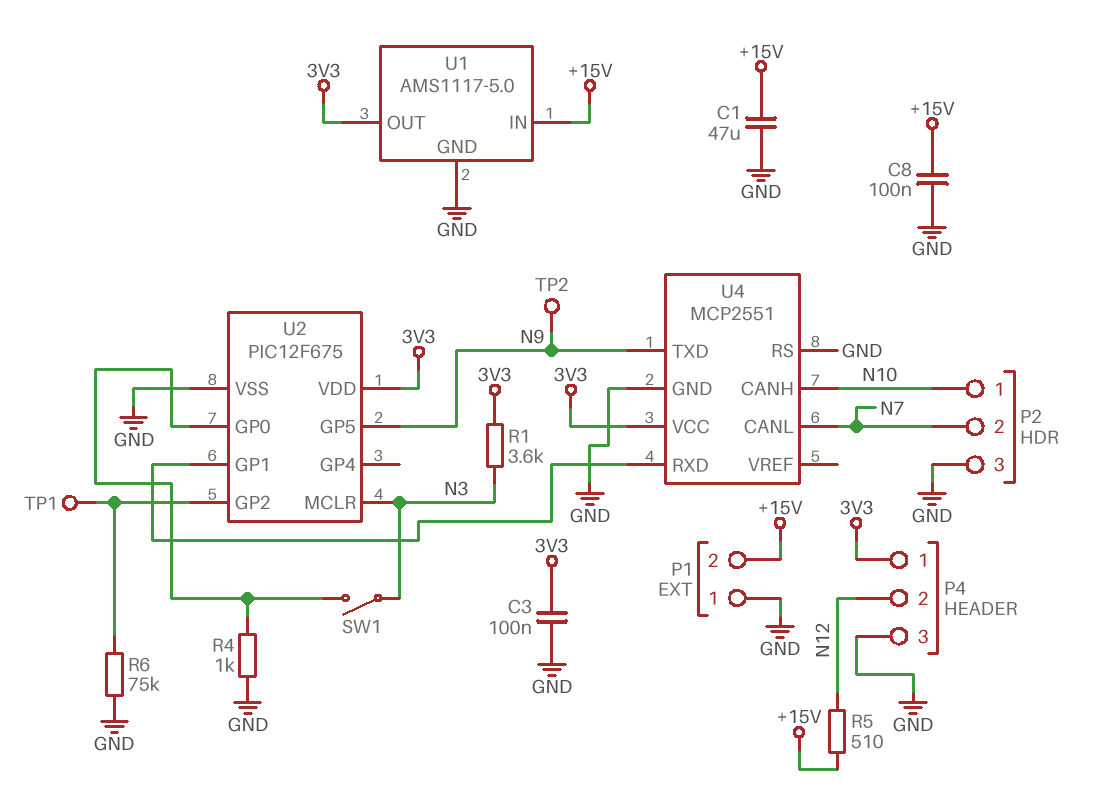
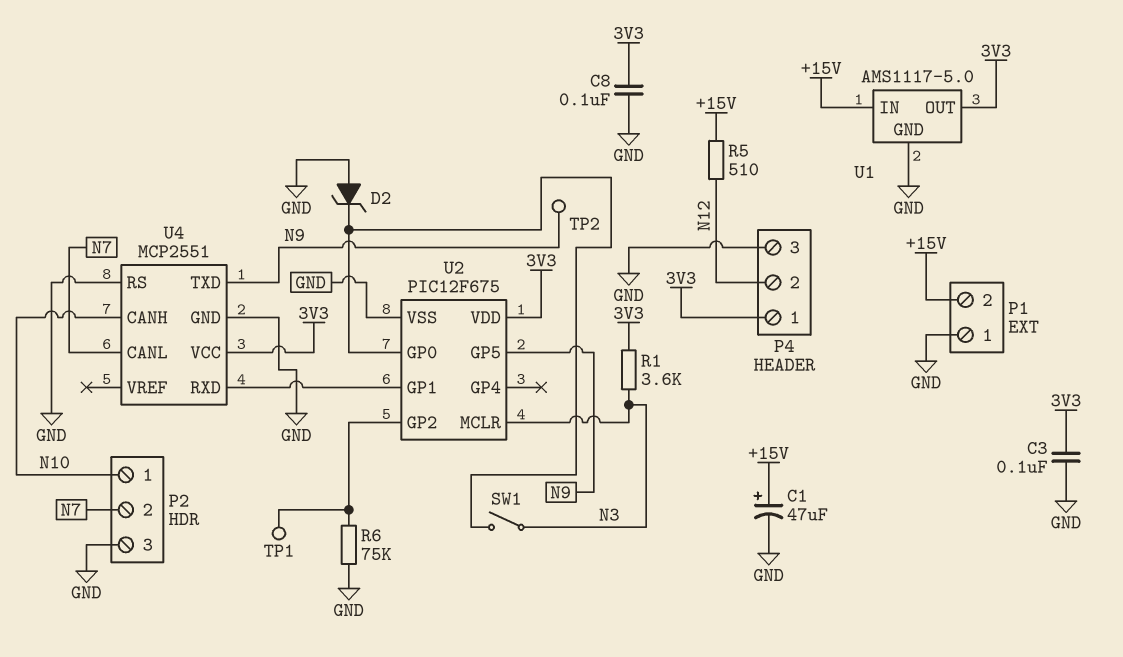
C1: 47uF (+15V, GND) -> 47uF (plus +15V, minus GND)
C8: 100nF (+15V, GND) -> 100nF (3V3, GND)
D2: none -> zener (A GND, K U2/GP0)
R4: 1k (GND, U2/GP0) -> none

